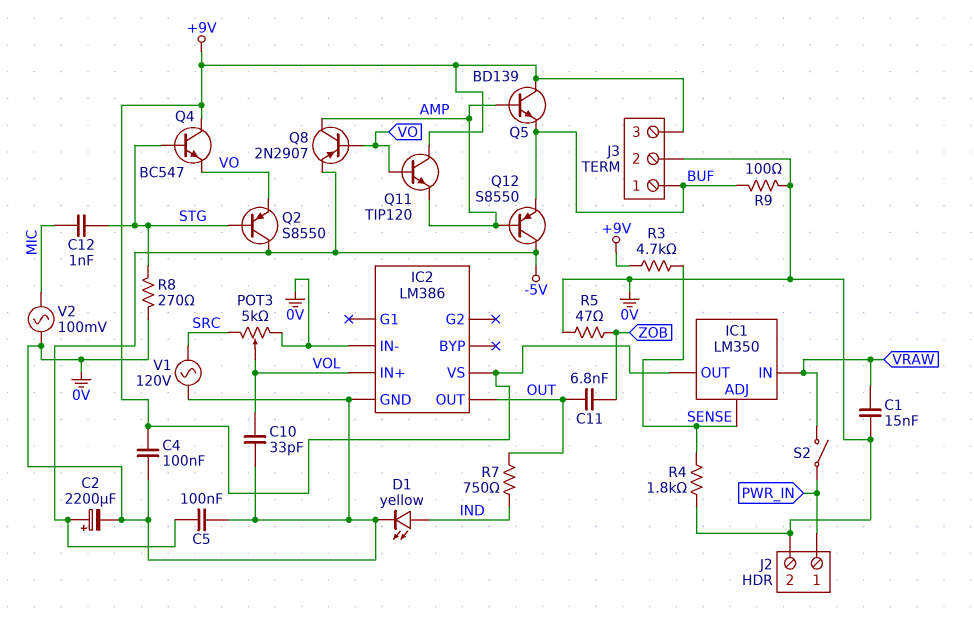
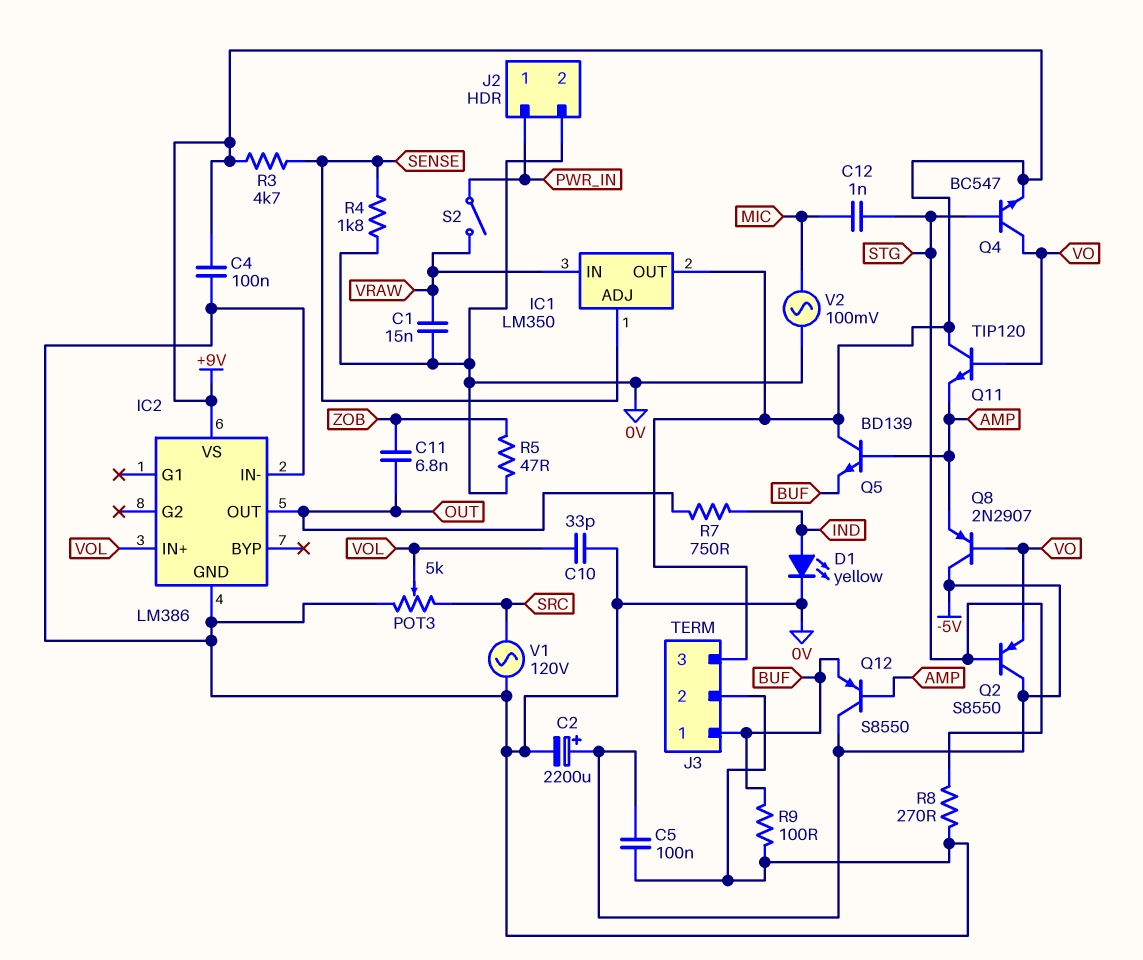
Q4: NPN BC547 (B STG, C +9V, E VO) -> NPN BC547 (B STG, C VO, E +9V)
Q8: PNP 2N2907 (B VO, C AMP, E -5V) -> PNP 2N2907 (B VO, C -5V, E AMP)

